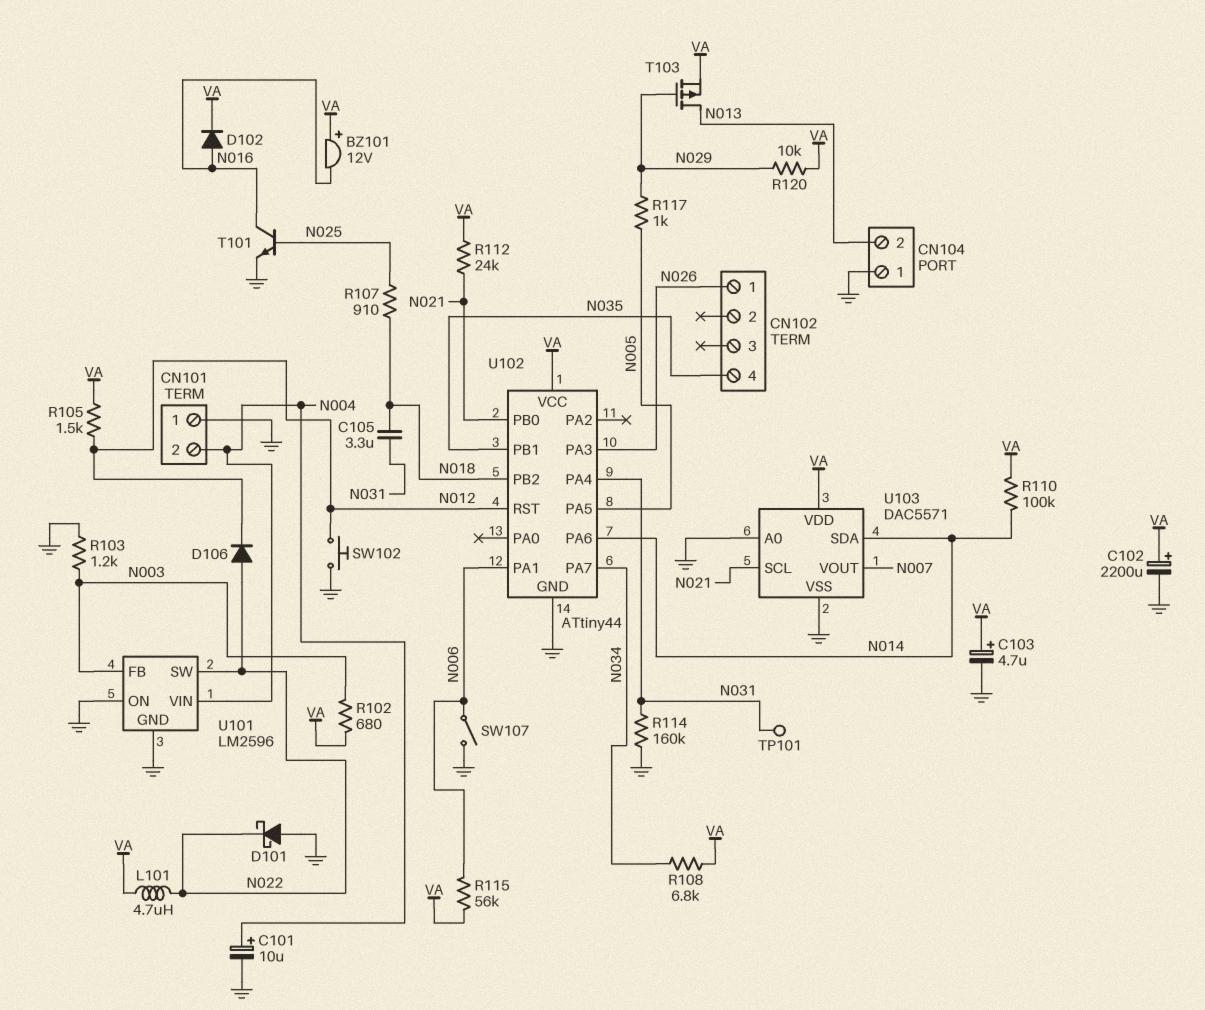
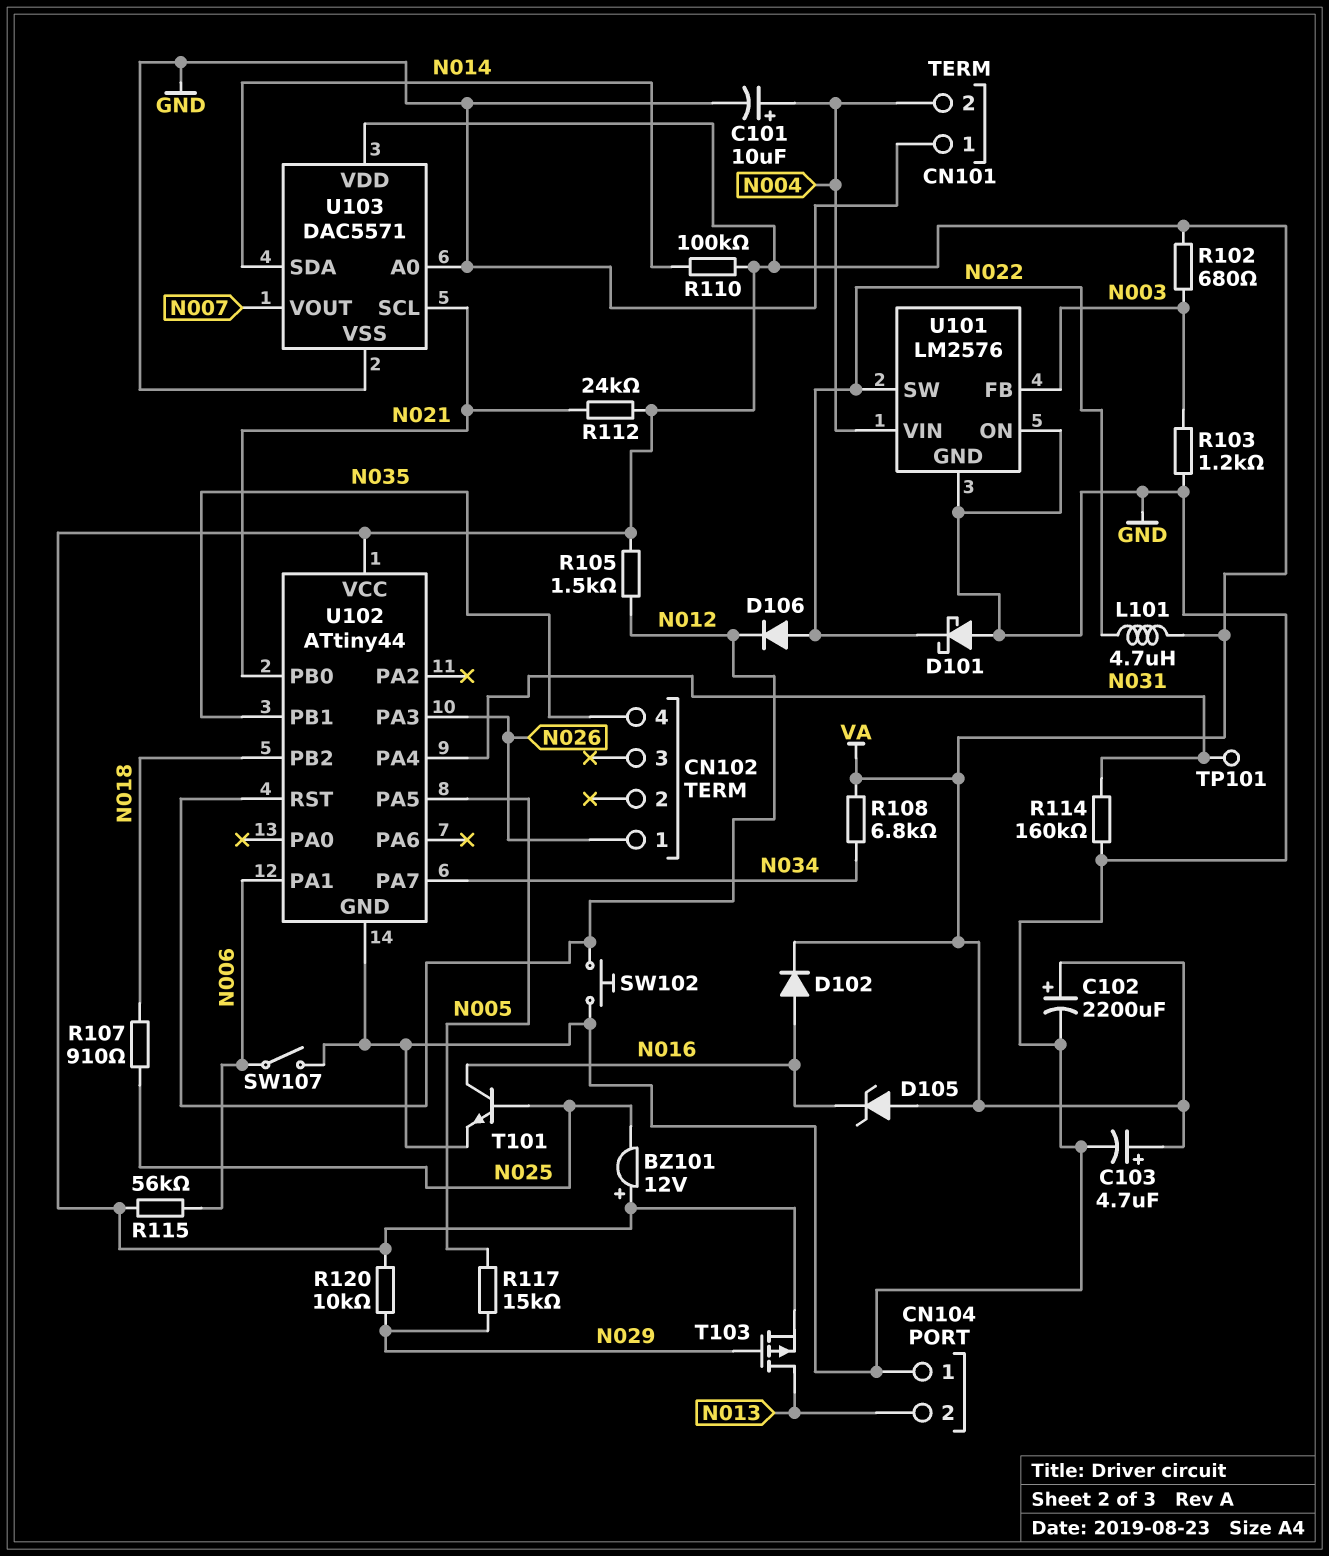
BZ101: buzzer 12V (plus VA, minus N016) -> buzzer 12V (plus VA, minus N025)
C105: 3.3uF (N018, N031) -> none
D105: none -> zener (A VA, K N016)
R117: 1k (N005, N029) -> 15k (N005, N029)
U101: LM2596 -> LM2576
U102 pin PA6: N014 -> none

